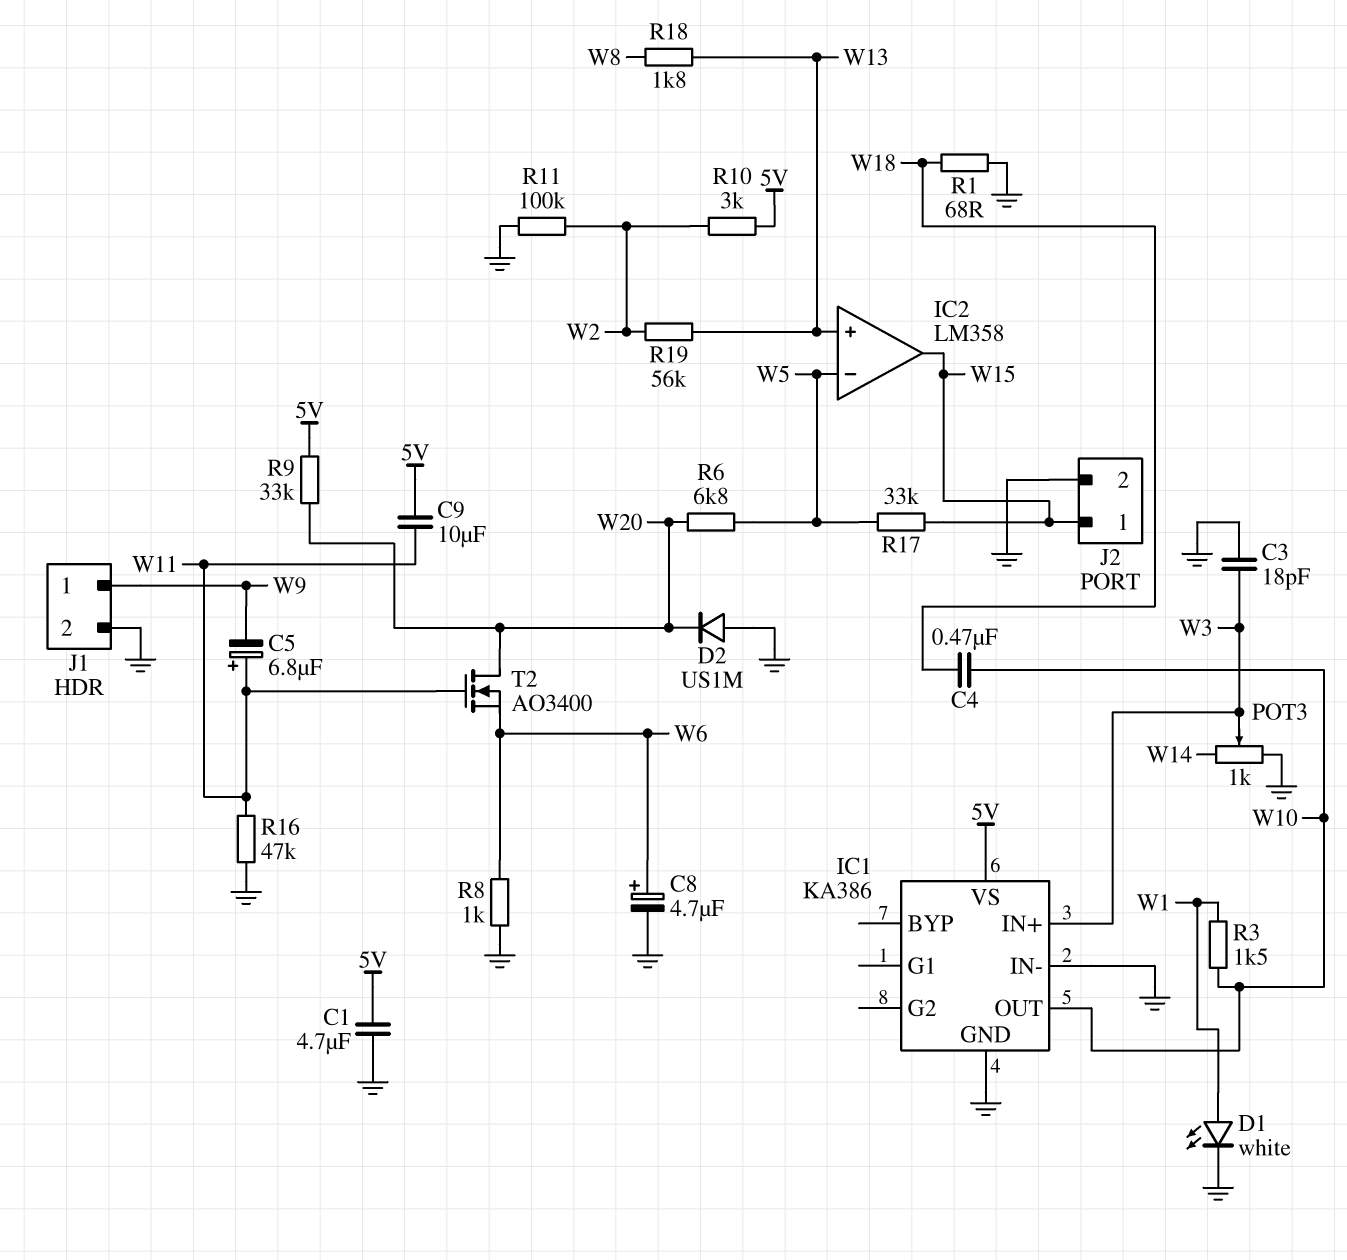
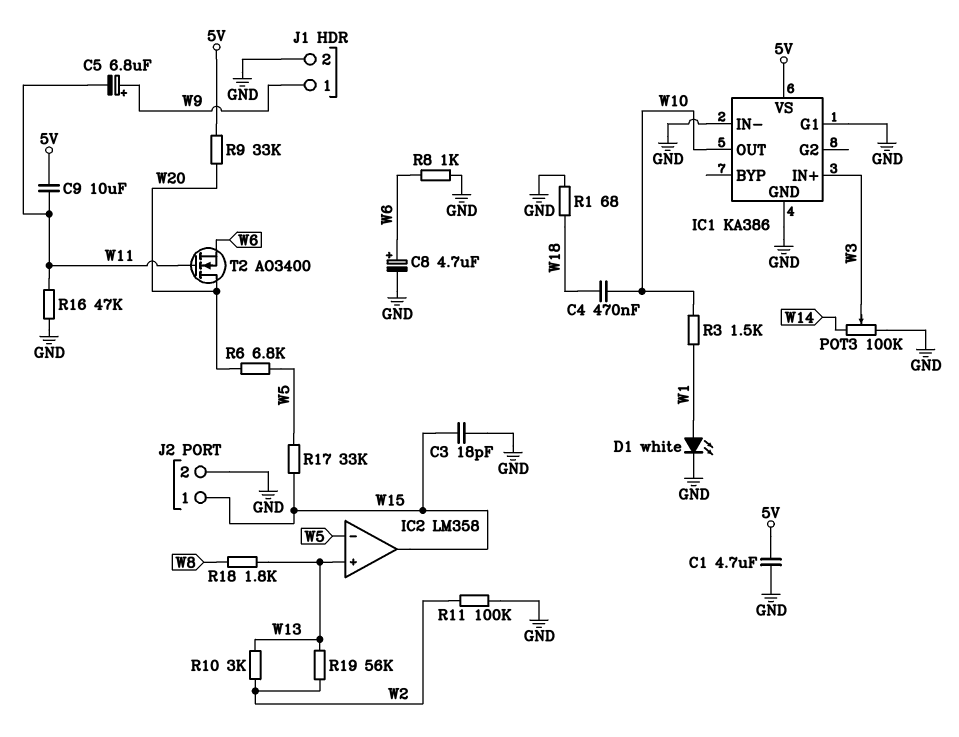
C3: 18pF (GND, W3) -> 18pF (GND, W15)
C5: 6.8uF (plus W11, minus W9) -> 6.8uF (plus W9, minus W11)
D2: diode US1M (A GND, K W20) -> none
IC1 pin G1: none -> GND
POT3: 1k (GND, W14, wiper W3) -> 100k (GND, W14, wiper W3)
R10: 3k (5V, W2) -> 3k (W2, W13)

